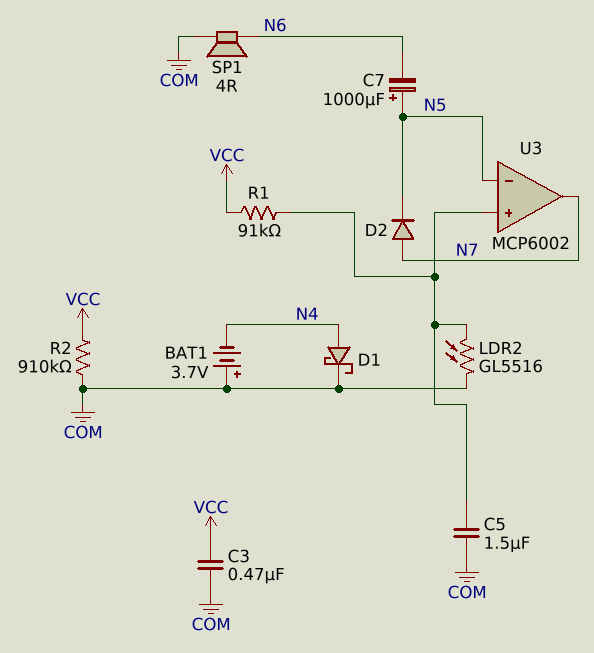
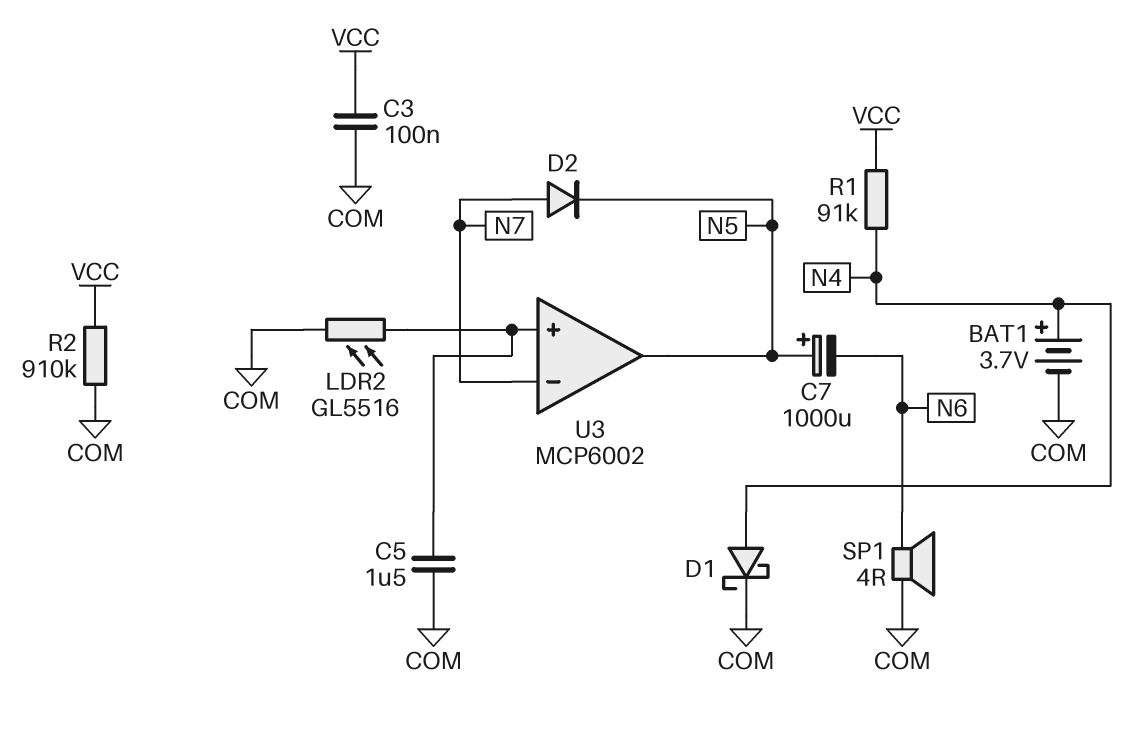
BAT1: 3.7V (plus COM, minus N4) -> 3.7V (plus N4, minus COM)
C3: 470nF (COM, VCC) -> 100nF (COM, VCC)
R1: 91k (U3/in+, VCC) -> 91k (N4, VCC)
U3 pin in-: N5 -> N7
U3 pin out: N7 -> N5

